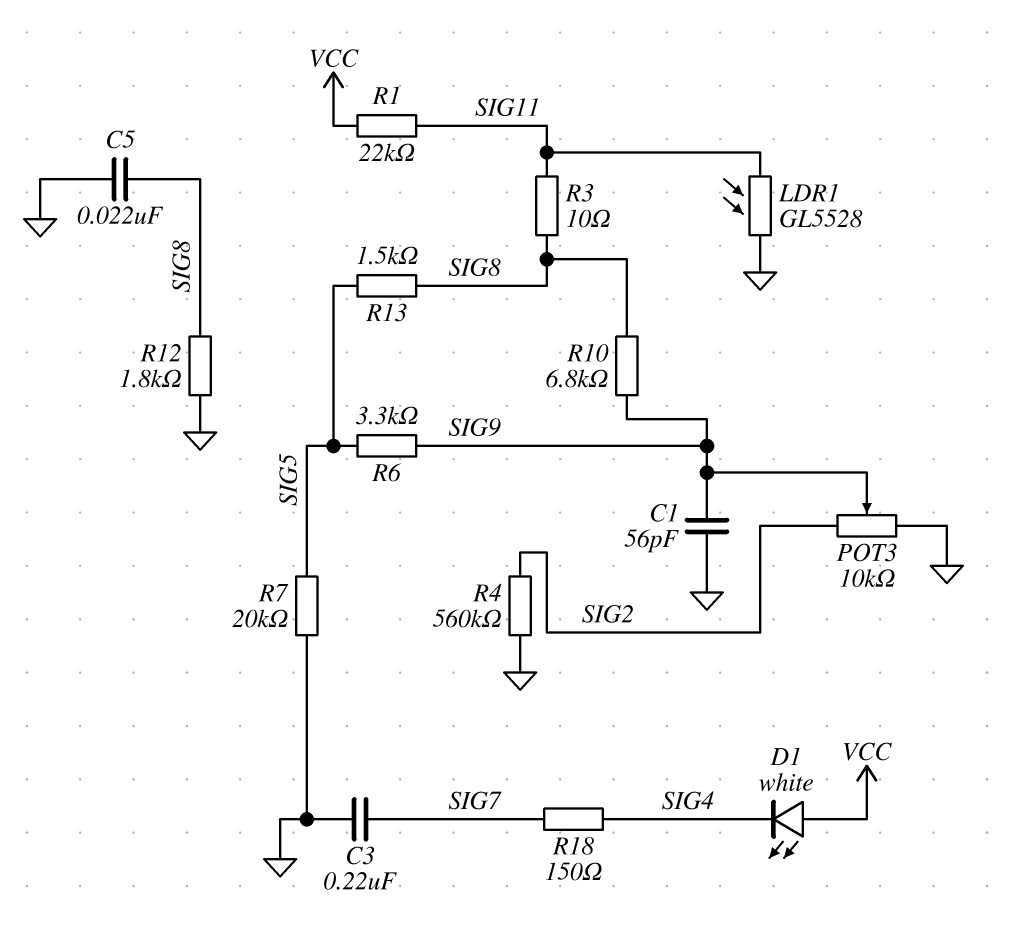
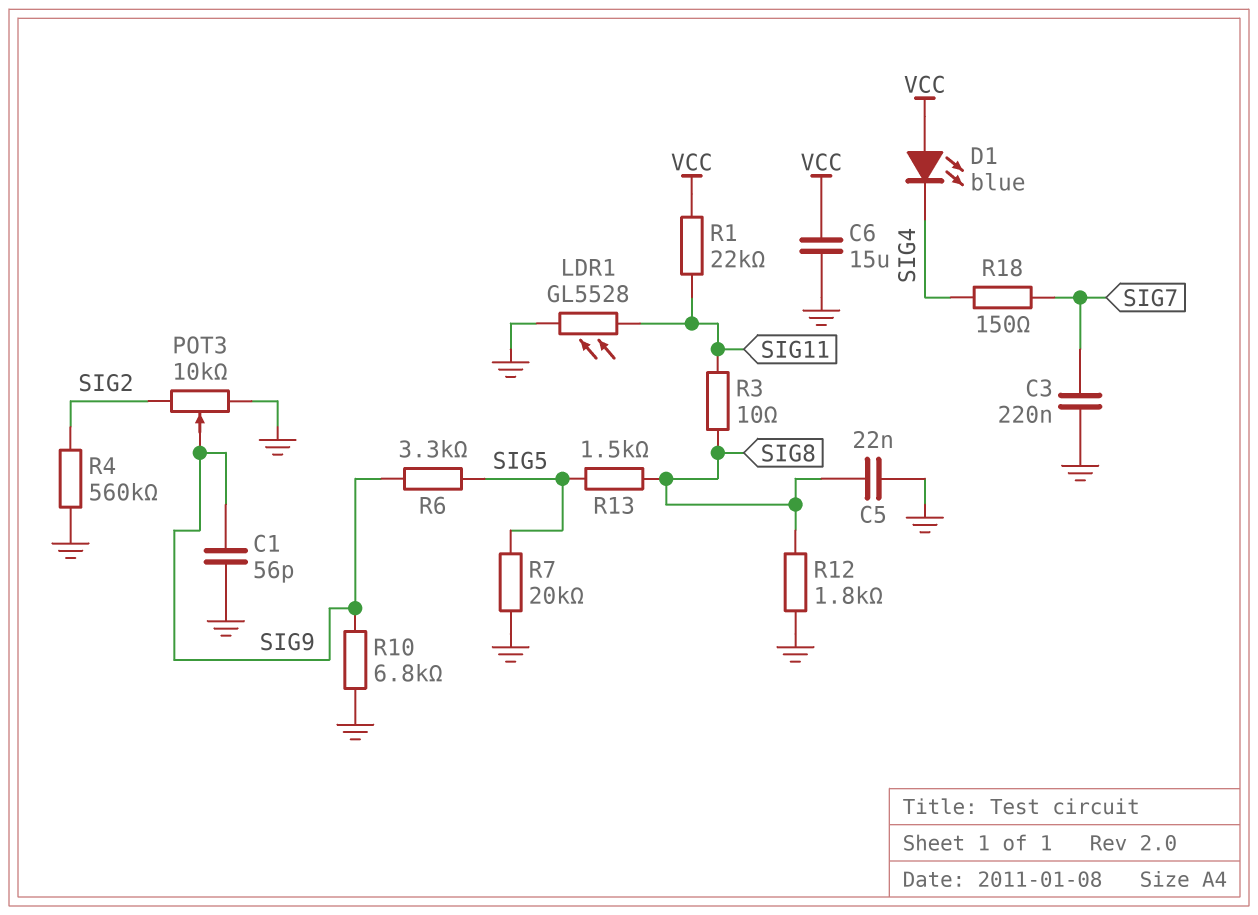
C6: none -> 15uF (GND, VCC)
D1: LED white (A VCC, K SIG4) -> LED blue (A VCC, K SIG4)
R10: 6.8k (SIG8, SIG9) -> 6.8k (GND, SIG9)

